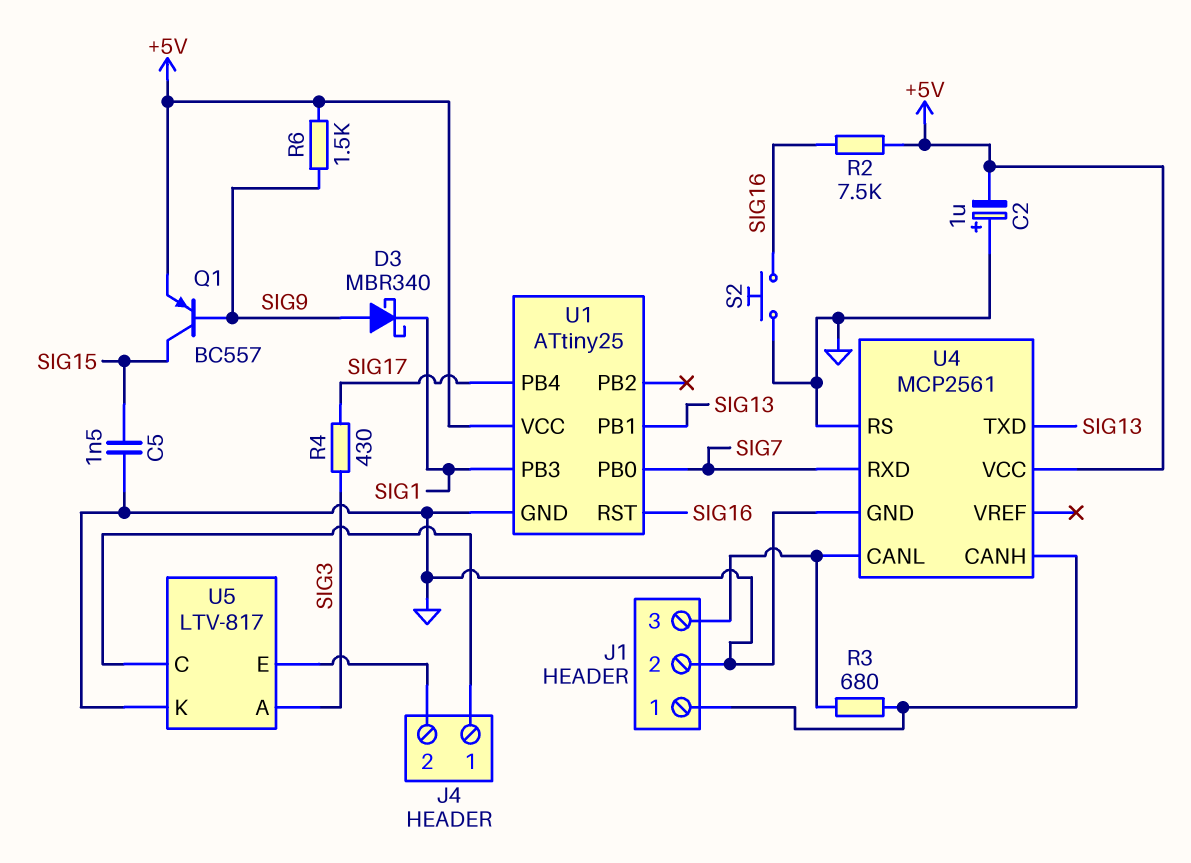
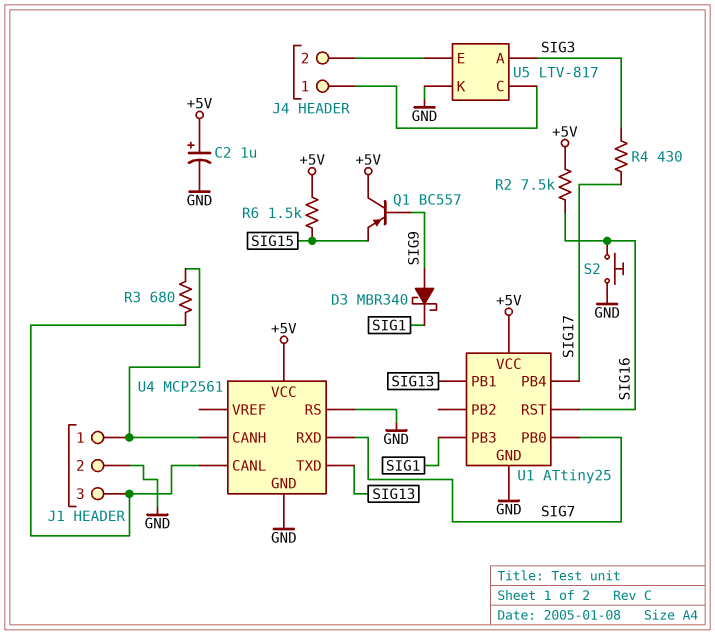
C2: 1uF (plus GND, minus +5V) -> 1uF (plus +5V, minus GND)
C5: 1.5nF (GND, SIG15) -> none
Q1: PNP BC557 (B SIG9, C SIG15, E +5V) -> PNP BC557 (B SIG9, C +5V, E SIG15)
R6: 1.5k (+5V, SIG9) -> 1.5k (+5V, SIG15)

